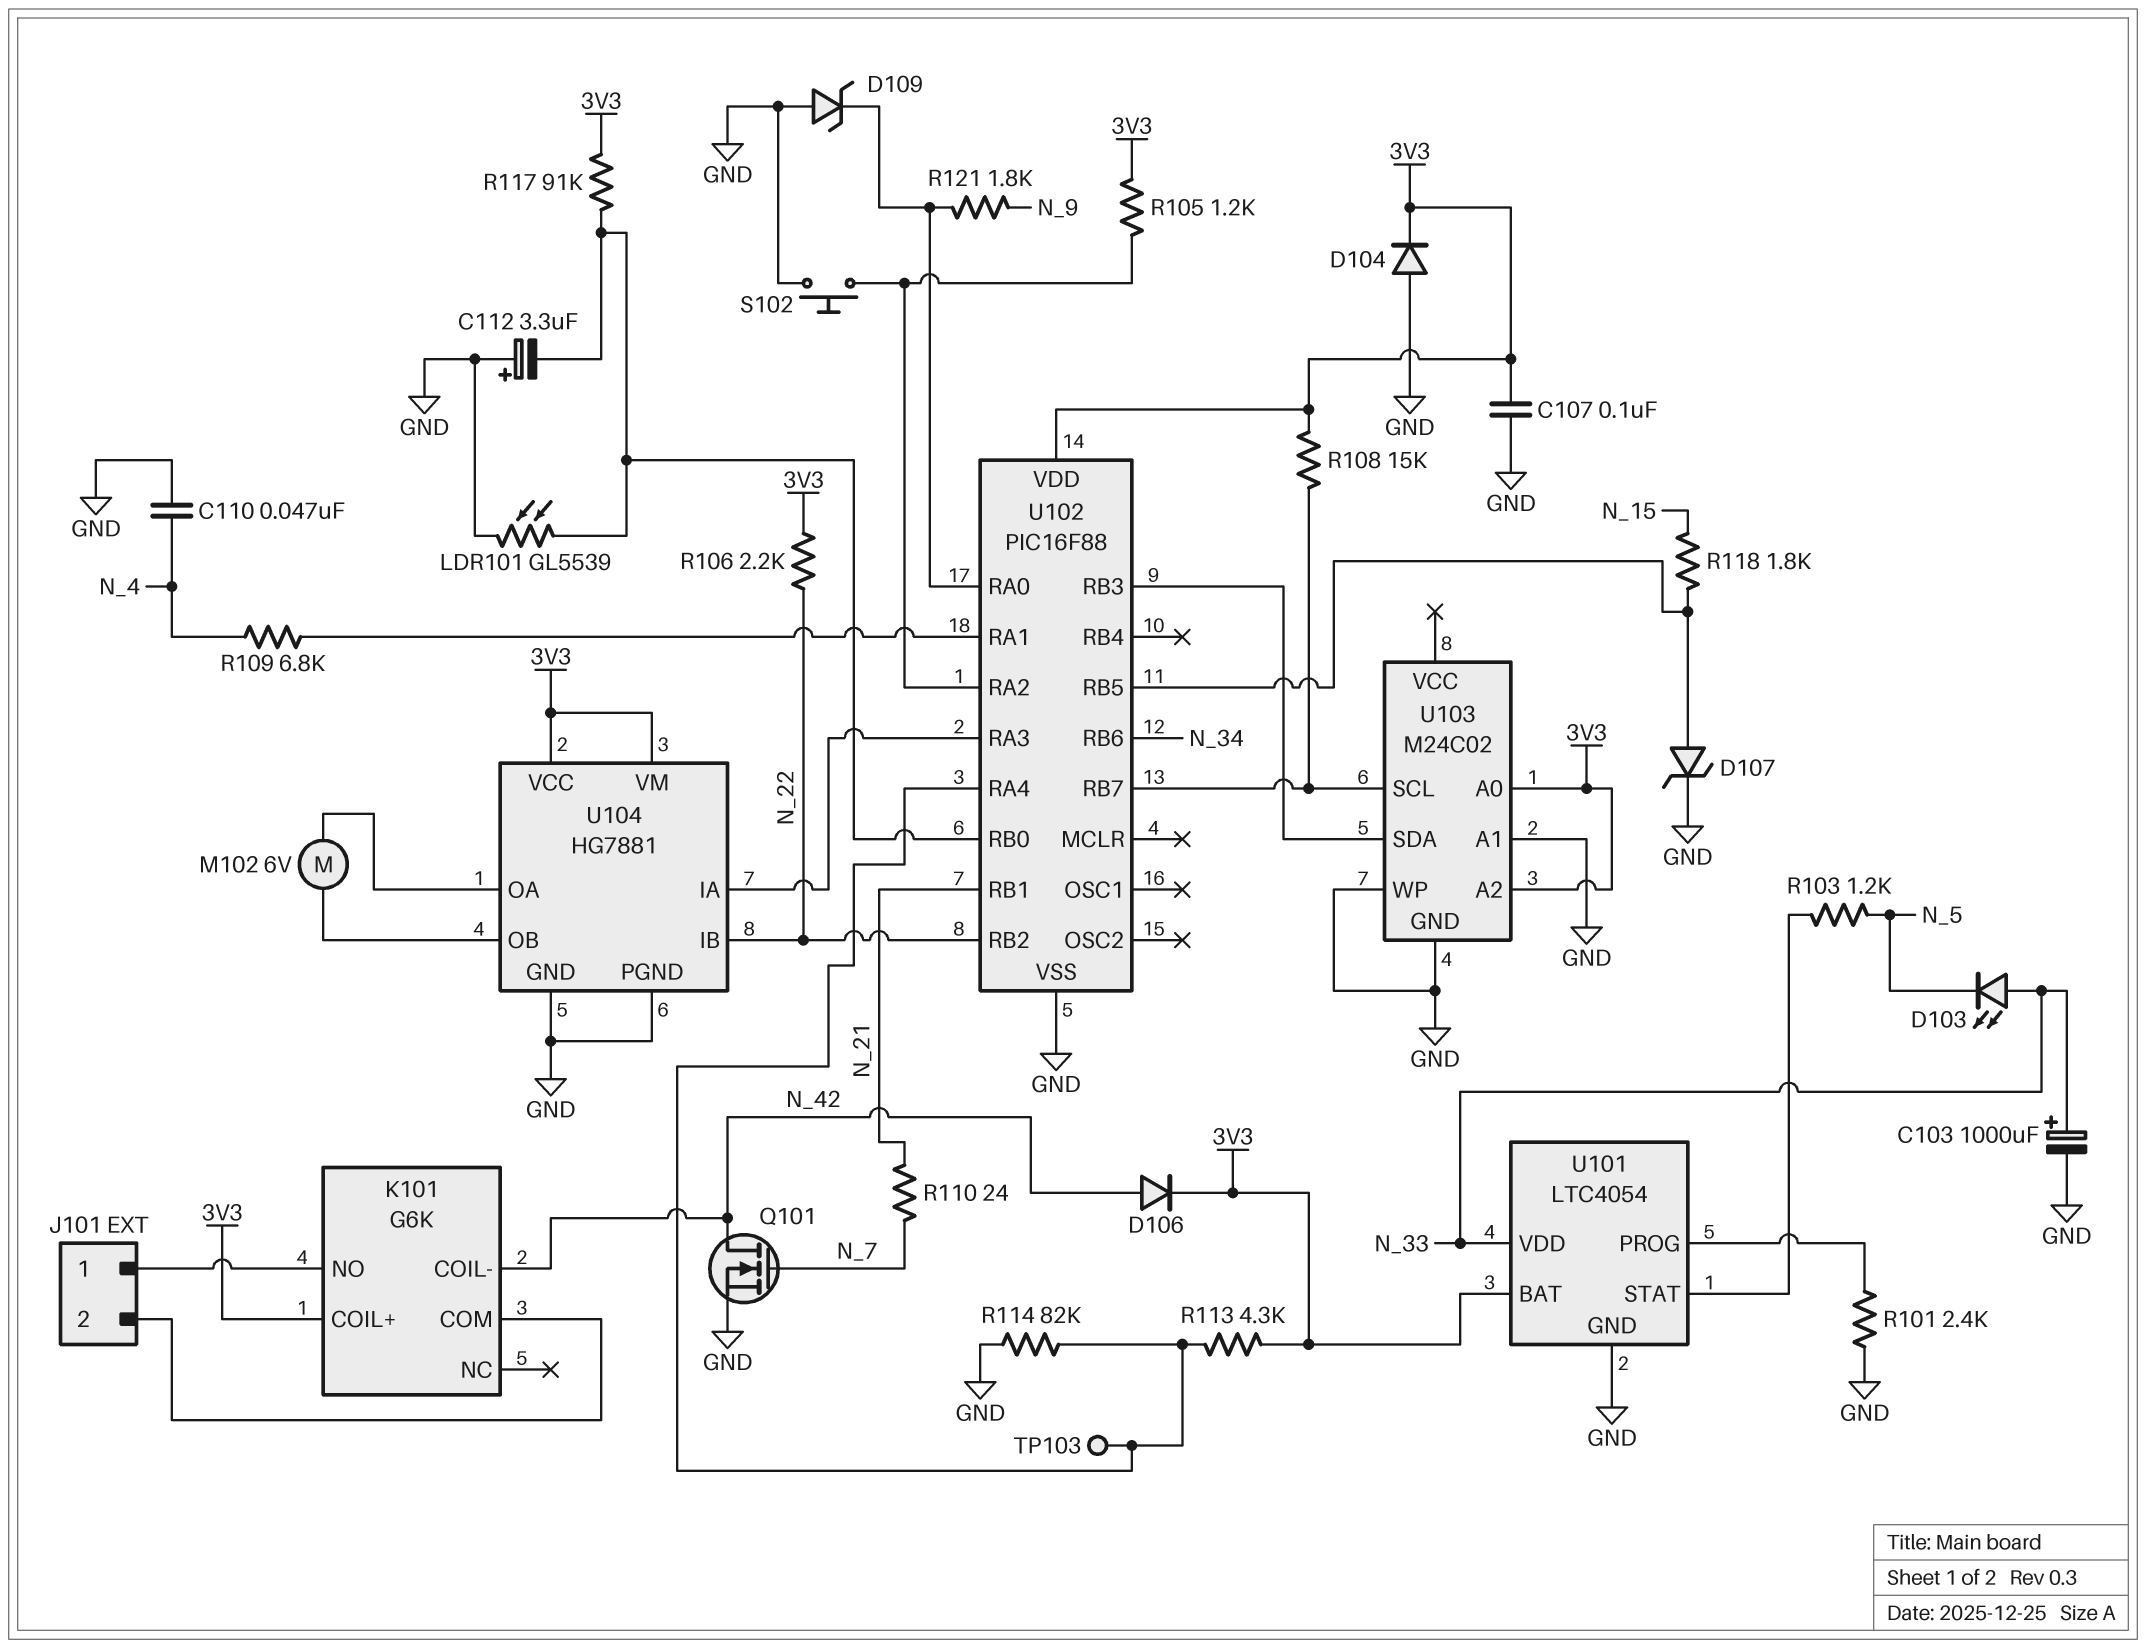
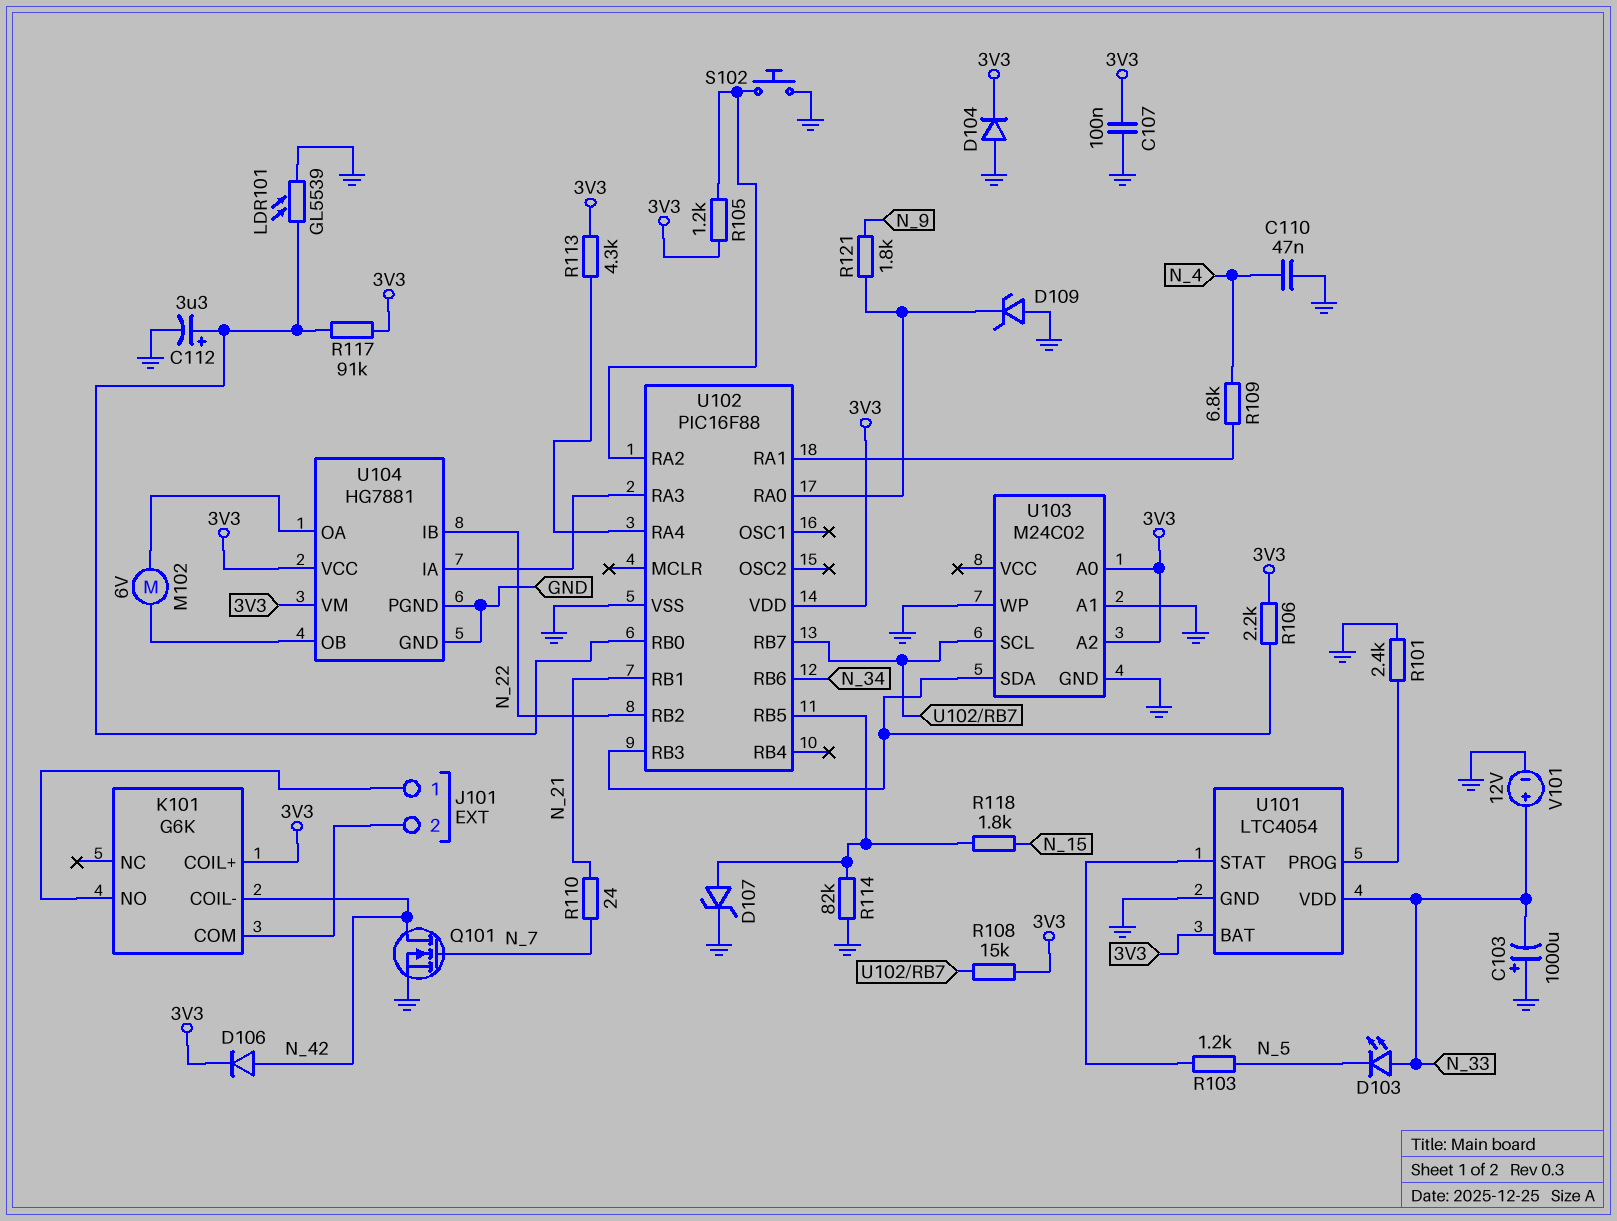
C103: 1000uF (plus N_33, minus GND) -> 1000uF (plus GND, minus N_33)
C112: 3.3uF (plus GND, minus U102/RB0) -> 3.3uF (plus U102/RB0, minus GND)
R106: 2.2k (3V3, N_22) -> 2.2k (3V3, U102/RB3)
R114: 82k (GND, U102/RA4) -> 82k (GND, U102/RB5)
TP103: test point (U102/RA4) -> none
V101: none -> 12V (plus N_33, minus GND)

